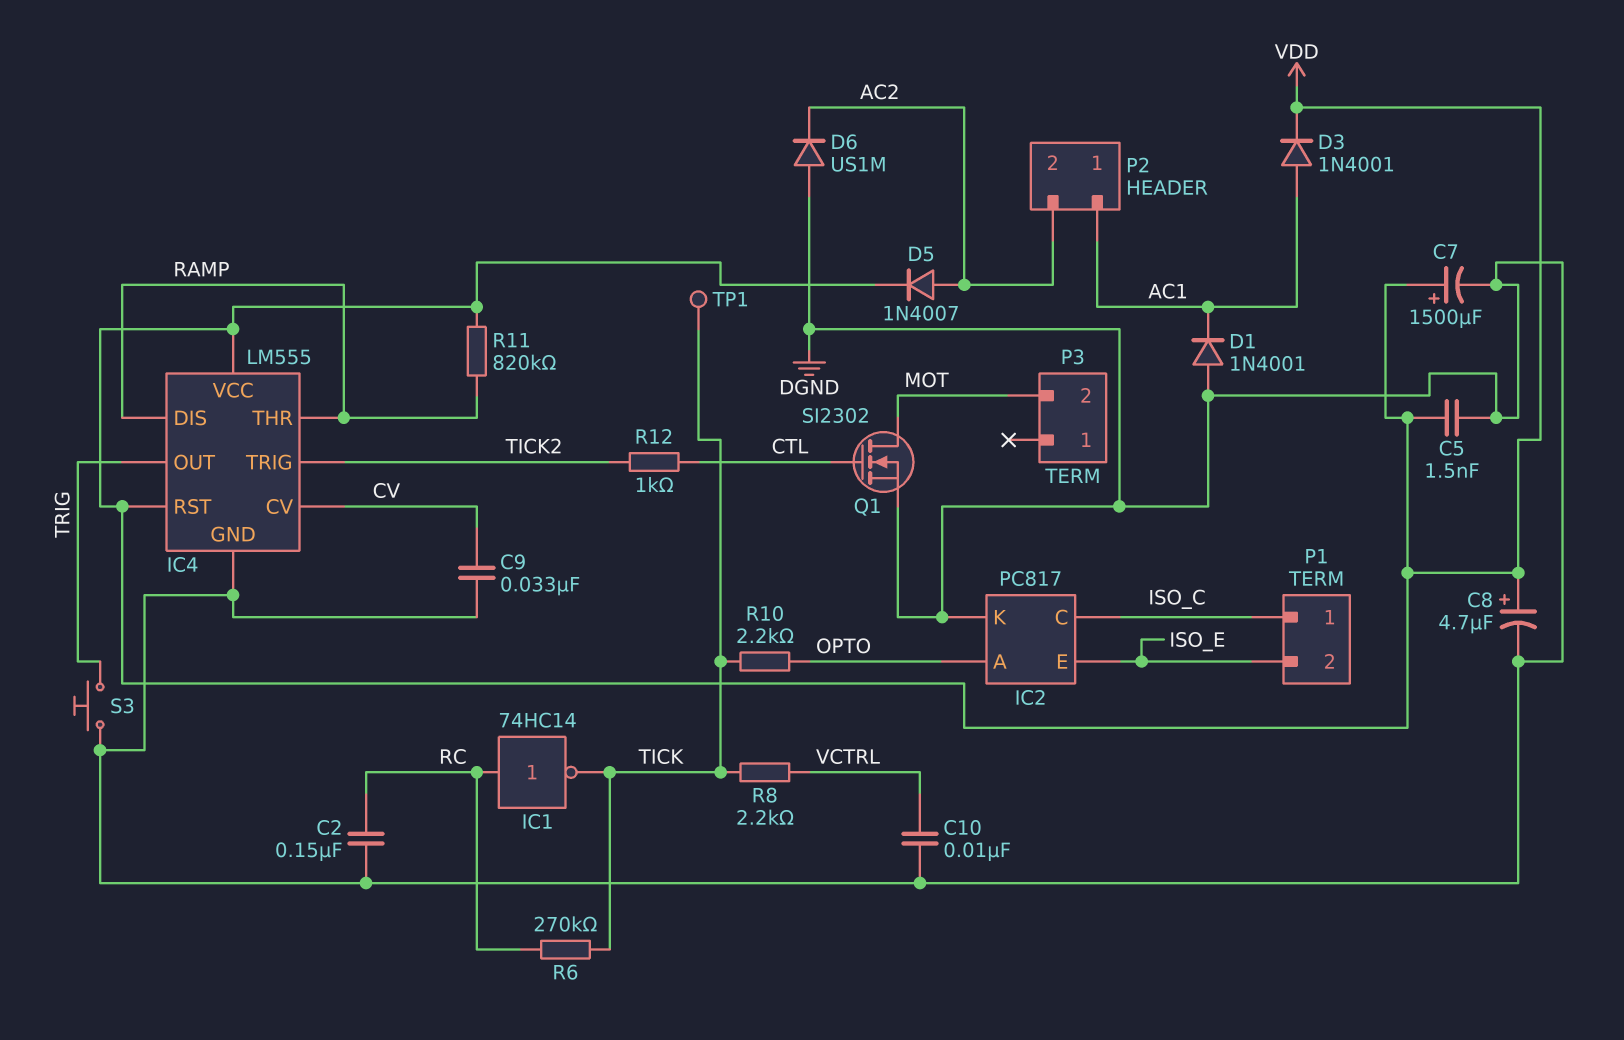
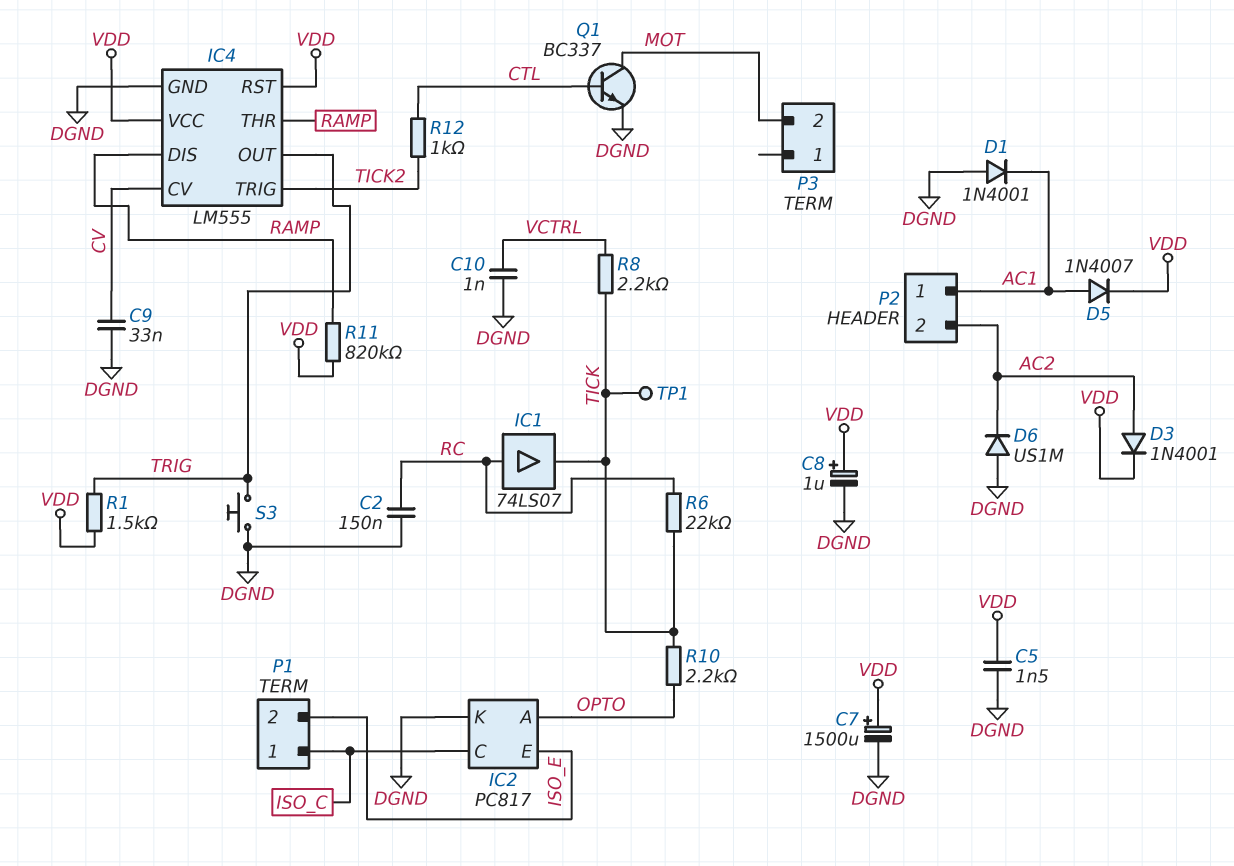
C8: 4.7uF (plus VDD, minus DGND) -> 1uF (plus VDD, minus DGND)
C10: 10nF (DGND, VCTRL) -> 1nF (DGND, VCTRL)
D3: diode 1N4001 (A AC1, K VDD) -> diode 1N4001 (A AC2, K VDD)
D5: diode 1N4007 (A AC2, K VDD) -> diode 1N4007 (A AC1, K VDD)
IC1: NOT 74HC14 (in RC, out TICK) -> buffer 74LS07 (in RC, out TICK)
Q1: NMOS SI2302 (G CTL, D MOT, S DGND) -> NPN BC337 (B CTL, C MOT, E DGND)
R1: none -> 1.5k (TRIG, VDD)
R6: 270k (RC, TICK) -> 22k (RC, TICK)

